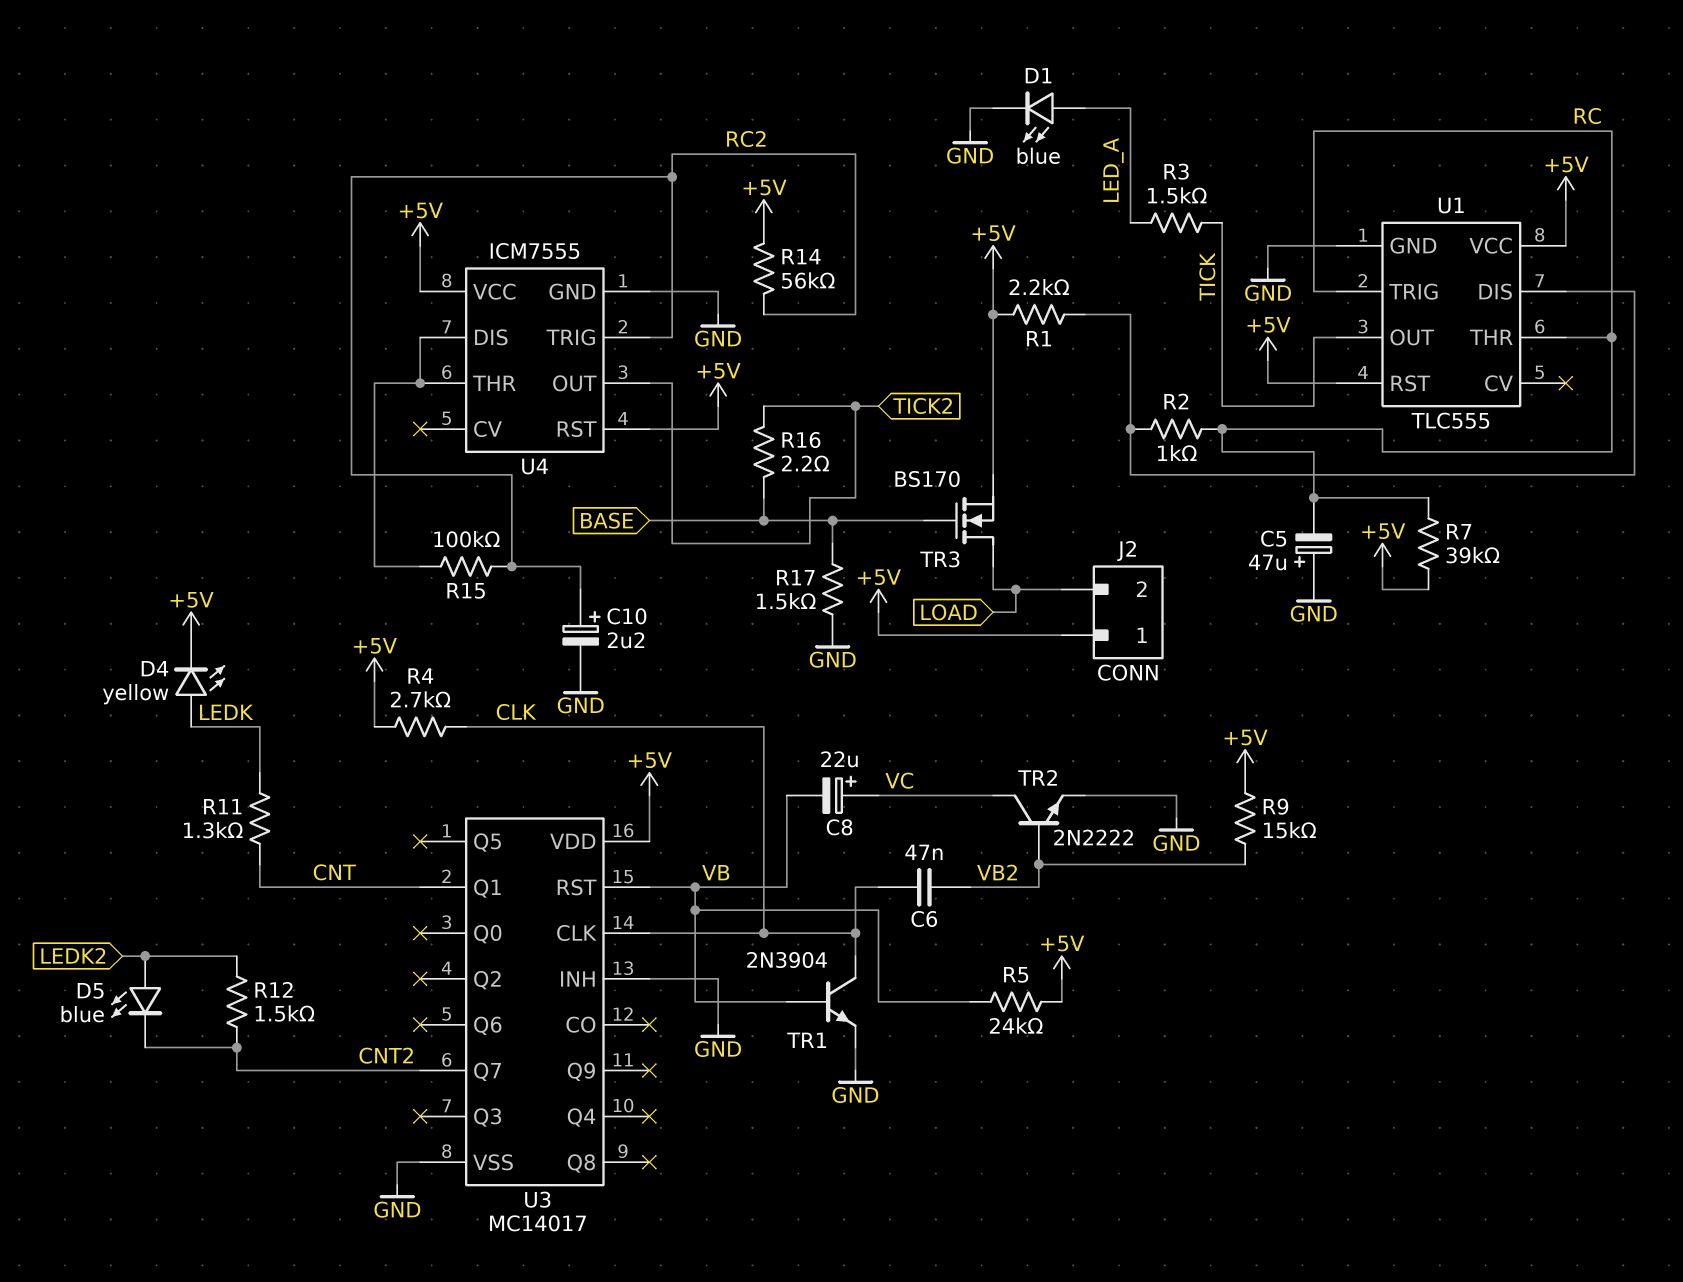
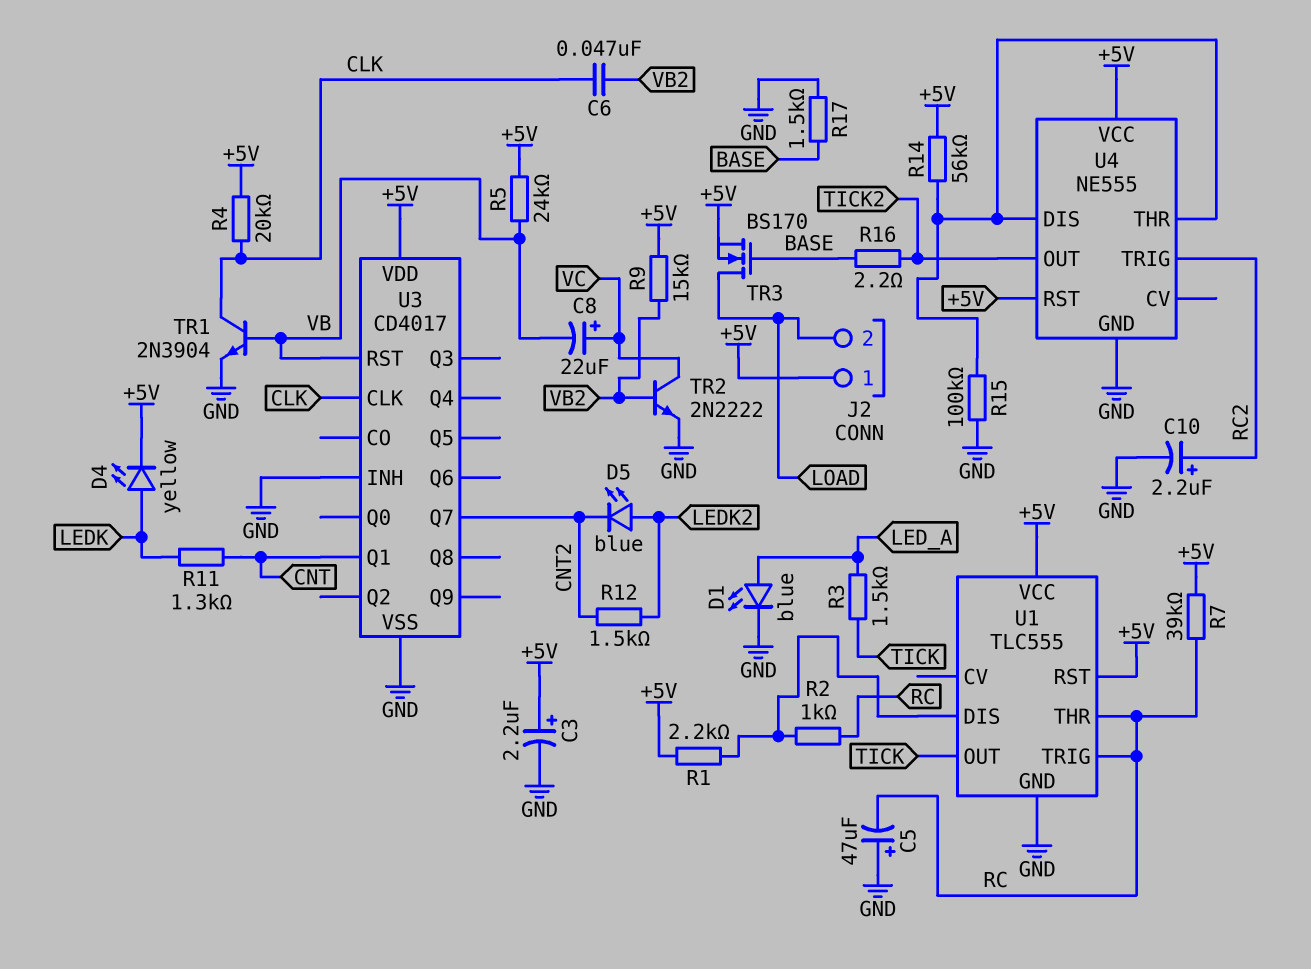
C3: none -> 2.2uF (plus +5V, minus GND)
R4: 2.7k (+5V, CLK) -> 20k (+5V, CLK)
R14: 56k (+5V, RC2) -> 56k (+5V, U4/DIS)
R15: 100k (RC2, U4/DIS) -> 100k (GND, U4/DIS)
U3: MC14017 -> CD4017
U4: ICM7555 -> NE555

